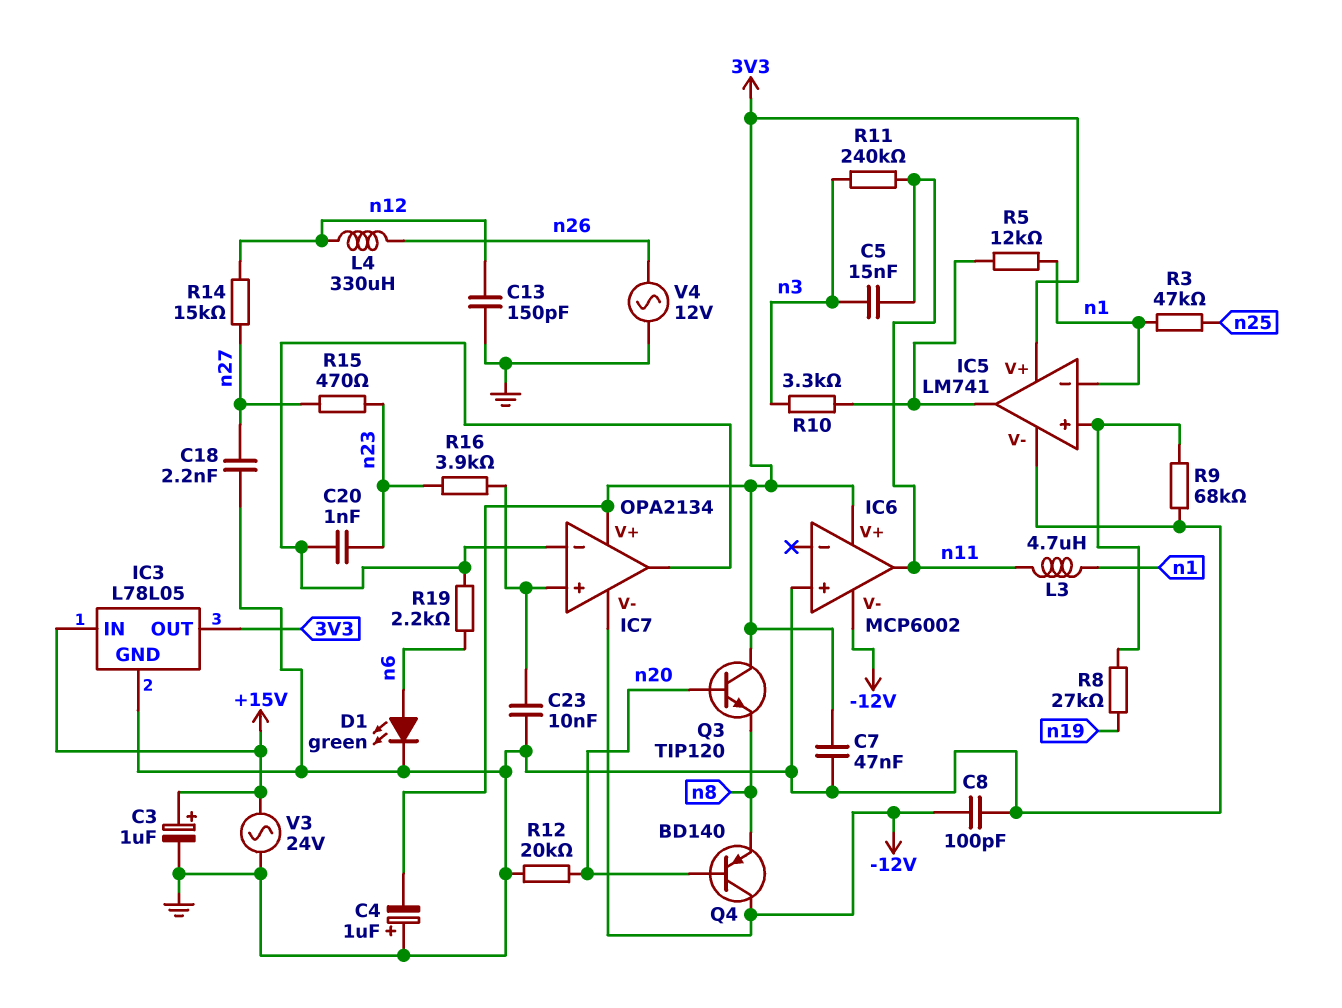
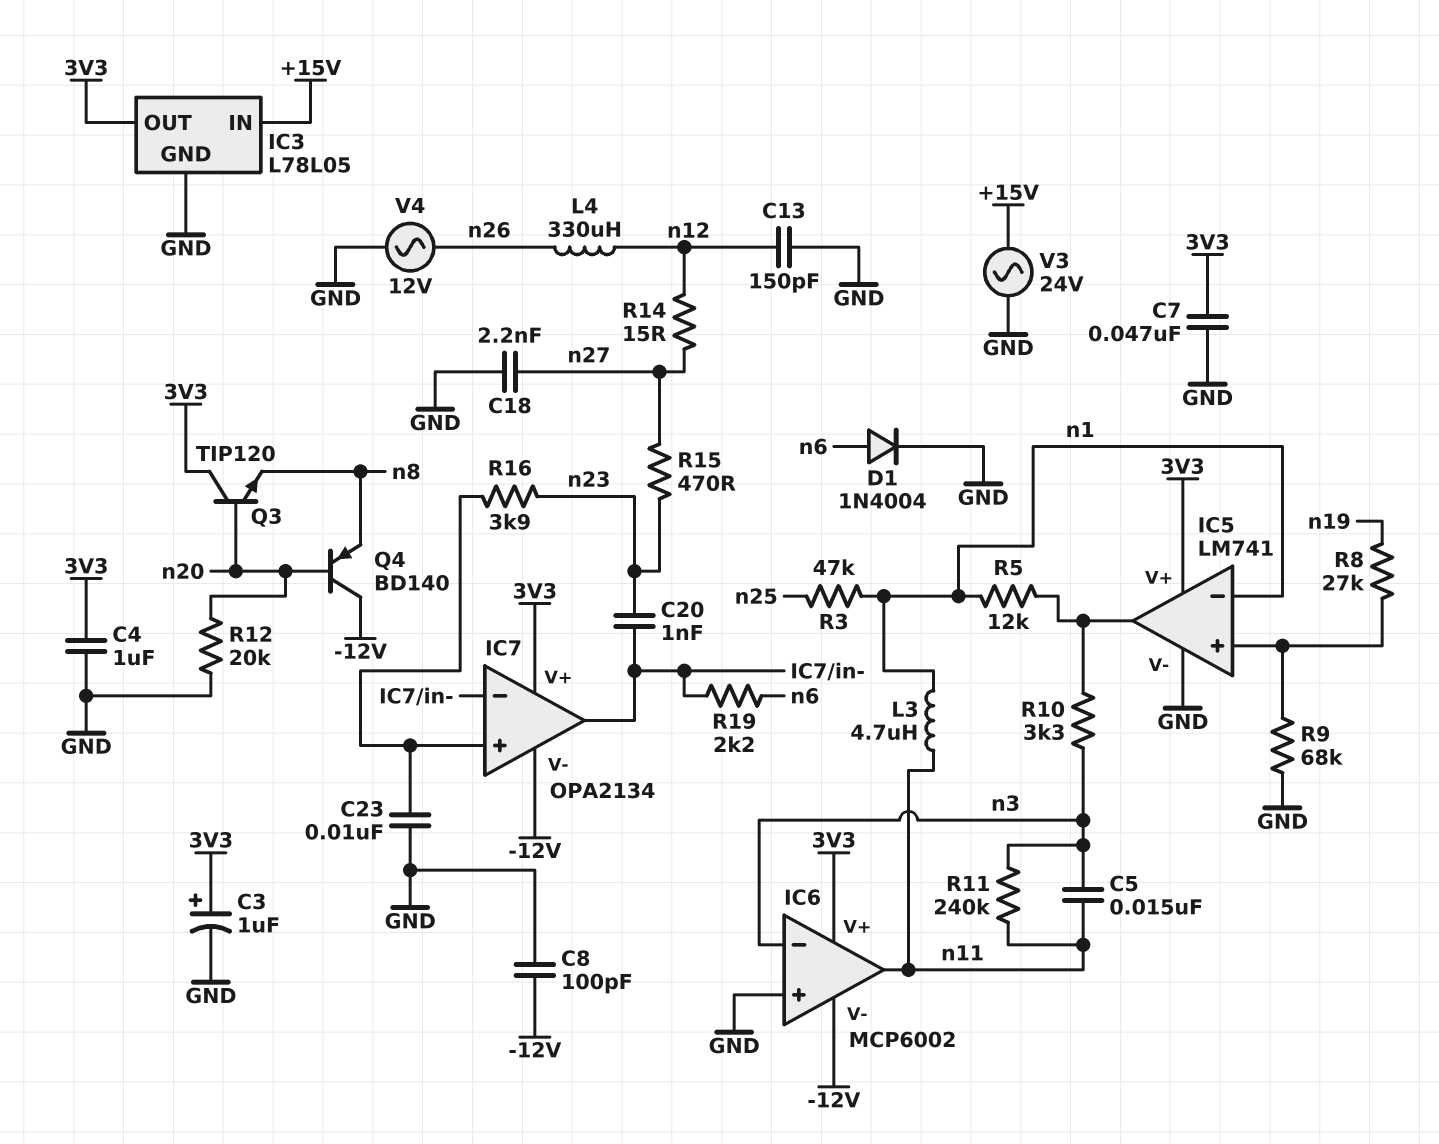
C3: 1uF (plus +15V, minus GND) -> 1uF (plus 3V3, minus GND)
C4: 1uF (plus GND, minus 3V3) -> 1uF (3V3, GND)
D1: LED green (A n6, K GND) -> diode 1N4004 (A n6, K GND)
IC6 pin in-: none -> n3
R14: 15k (n12, n27) -> 15 (n12, n27)

